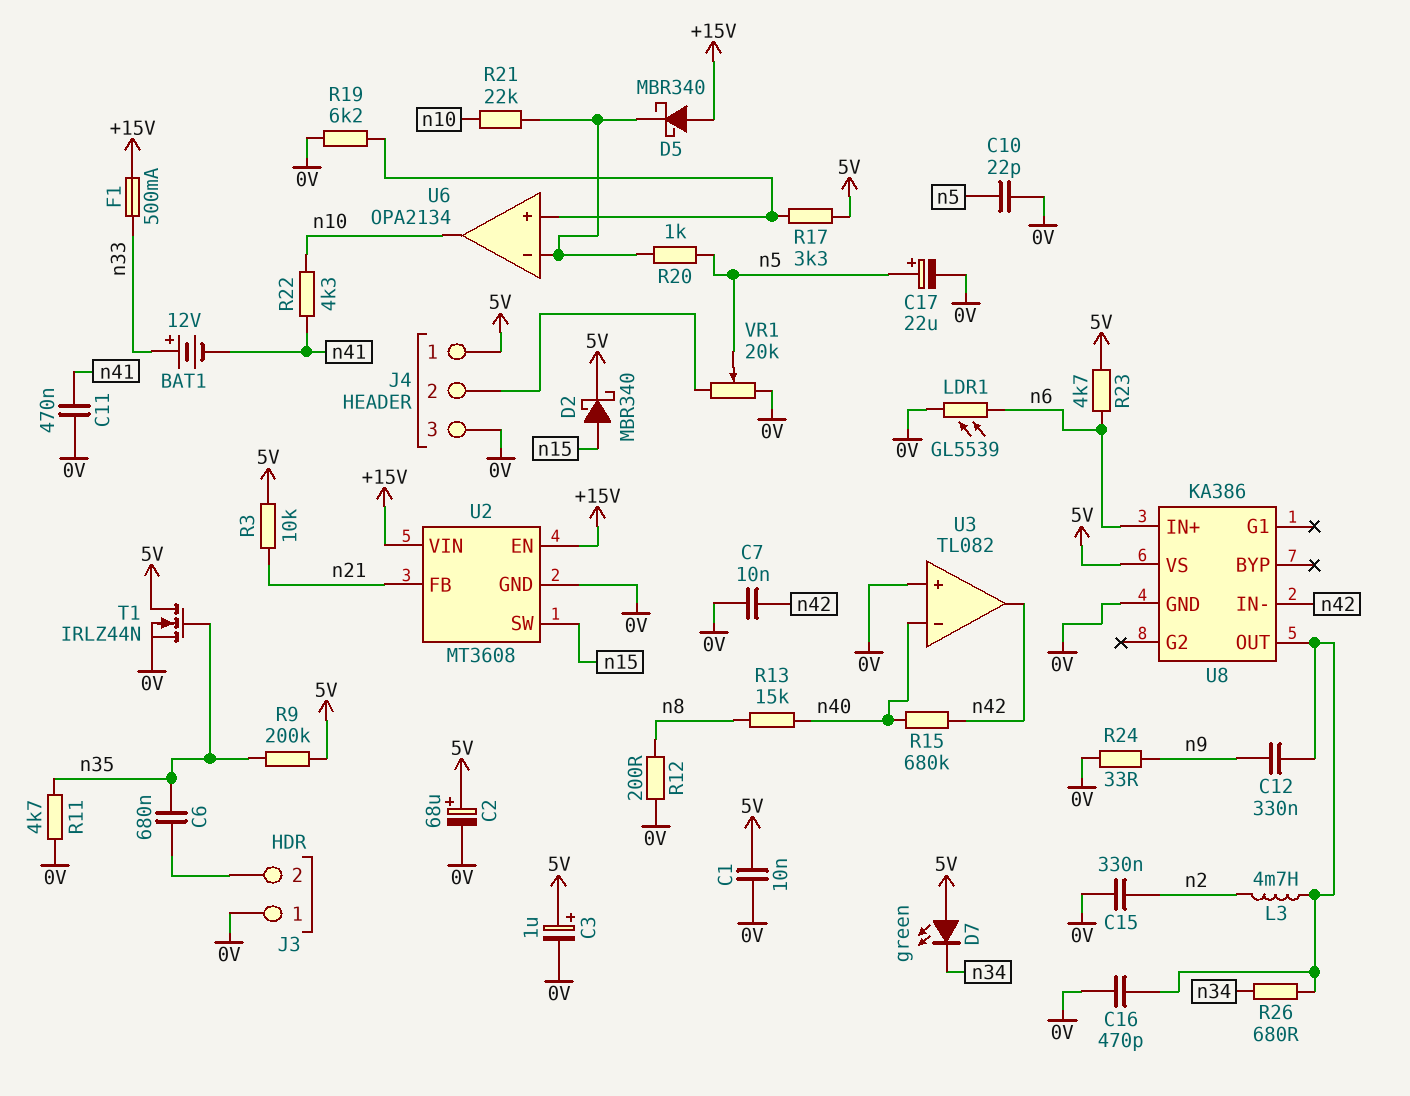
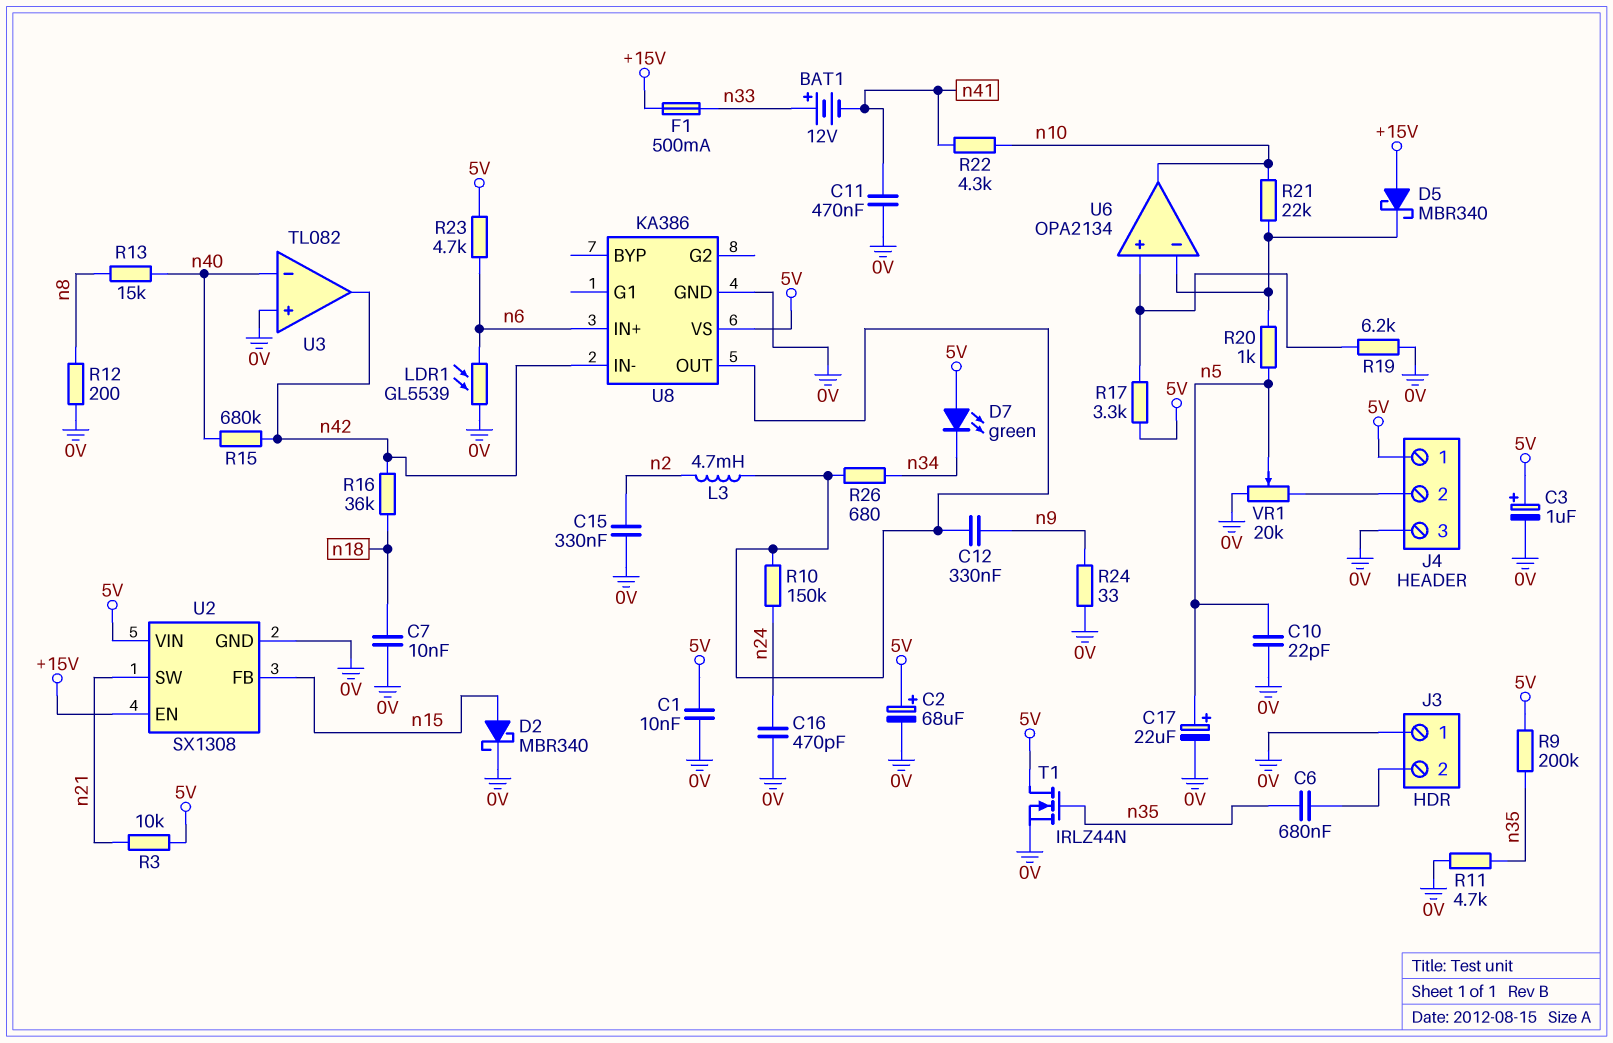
C7: 10nF (0V, n42) -> 10nF (0V, n18)
C16: 470pF (0V, U8/OUT) -> 470pF (0V, n24)
D2: schottky MBR340 (A n15, K 5V) -> schottky MBR340 (A n15, K 0V)
R10: none -> 150k (U8/OUT, n24)
R16: none -> 36k (n18, n42)
U2: MT3608 -> SX1308
U2 pin FB: n21 -> n15
U2 pin SW: n15 -> n21
U2 pin VIN: +15V -> 5V

